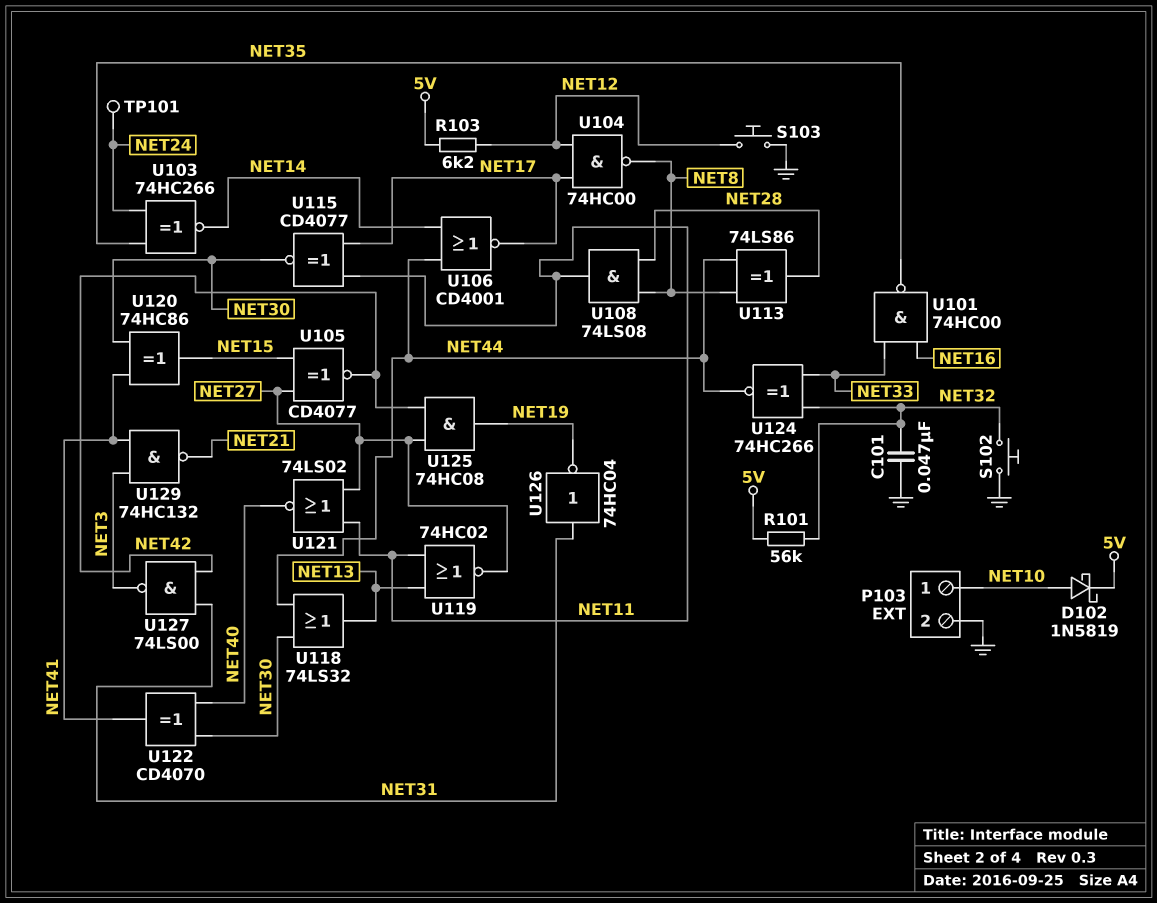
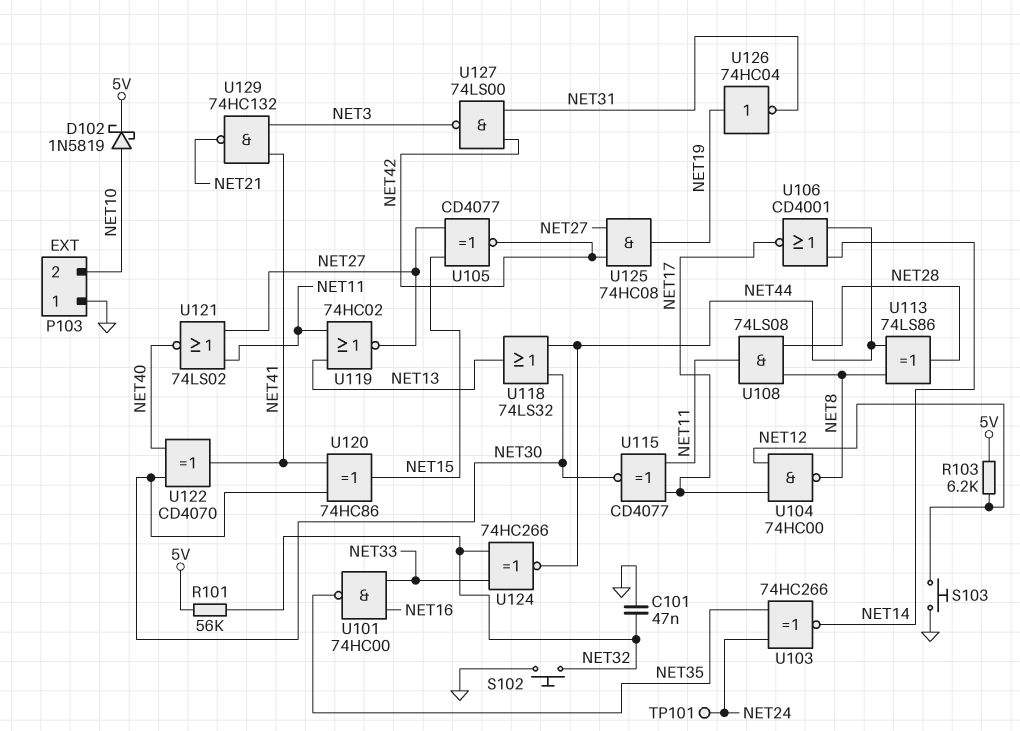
P103 pin 1: NET10 -> GND
P103 pin 2: GND -> NET10
U126: NOT 74HC04 (in NET31, out NET19) -> NOT 74HC04 (in NET19, out NET31)

